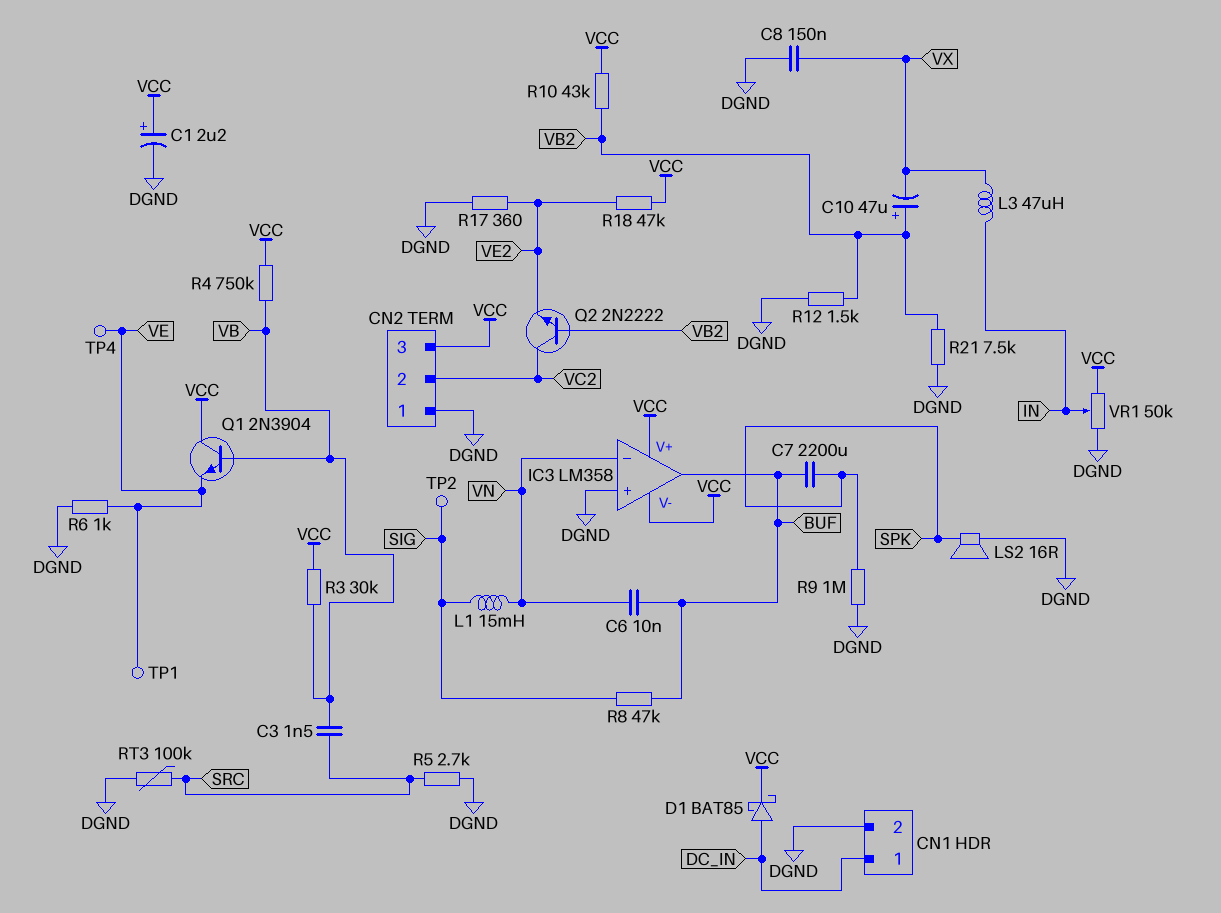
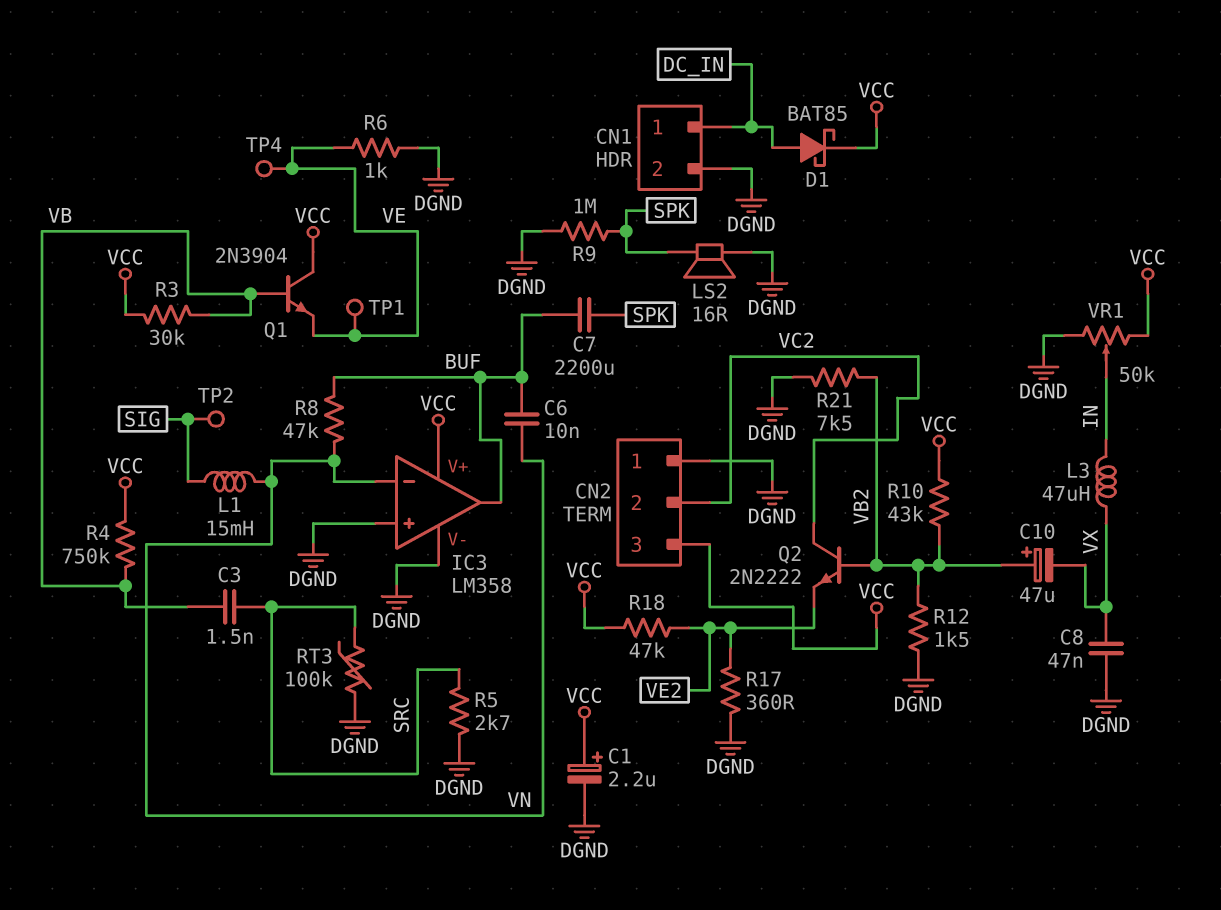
C8: 150nF (DGND, VX) -> 47nF (DGND, VX)
IC3 pin V-: VCC -> DGND
R8: 47k (BUF, SIG) -> 47k (BUF, VN)

